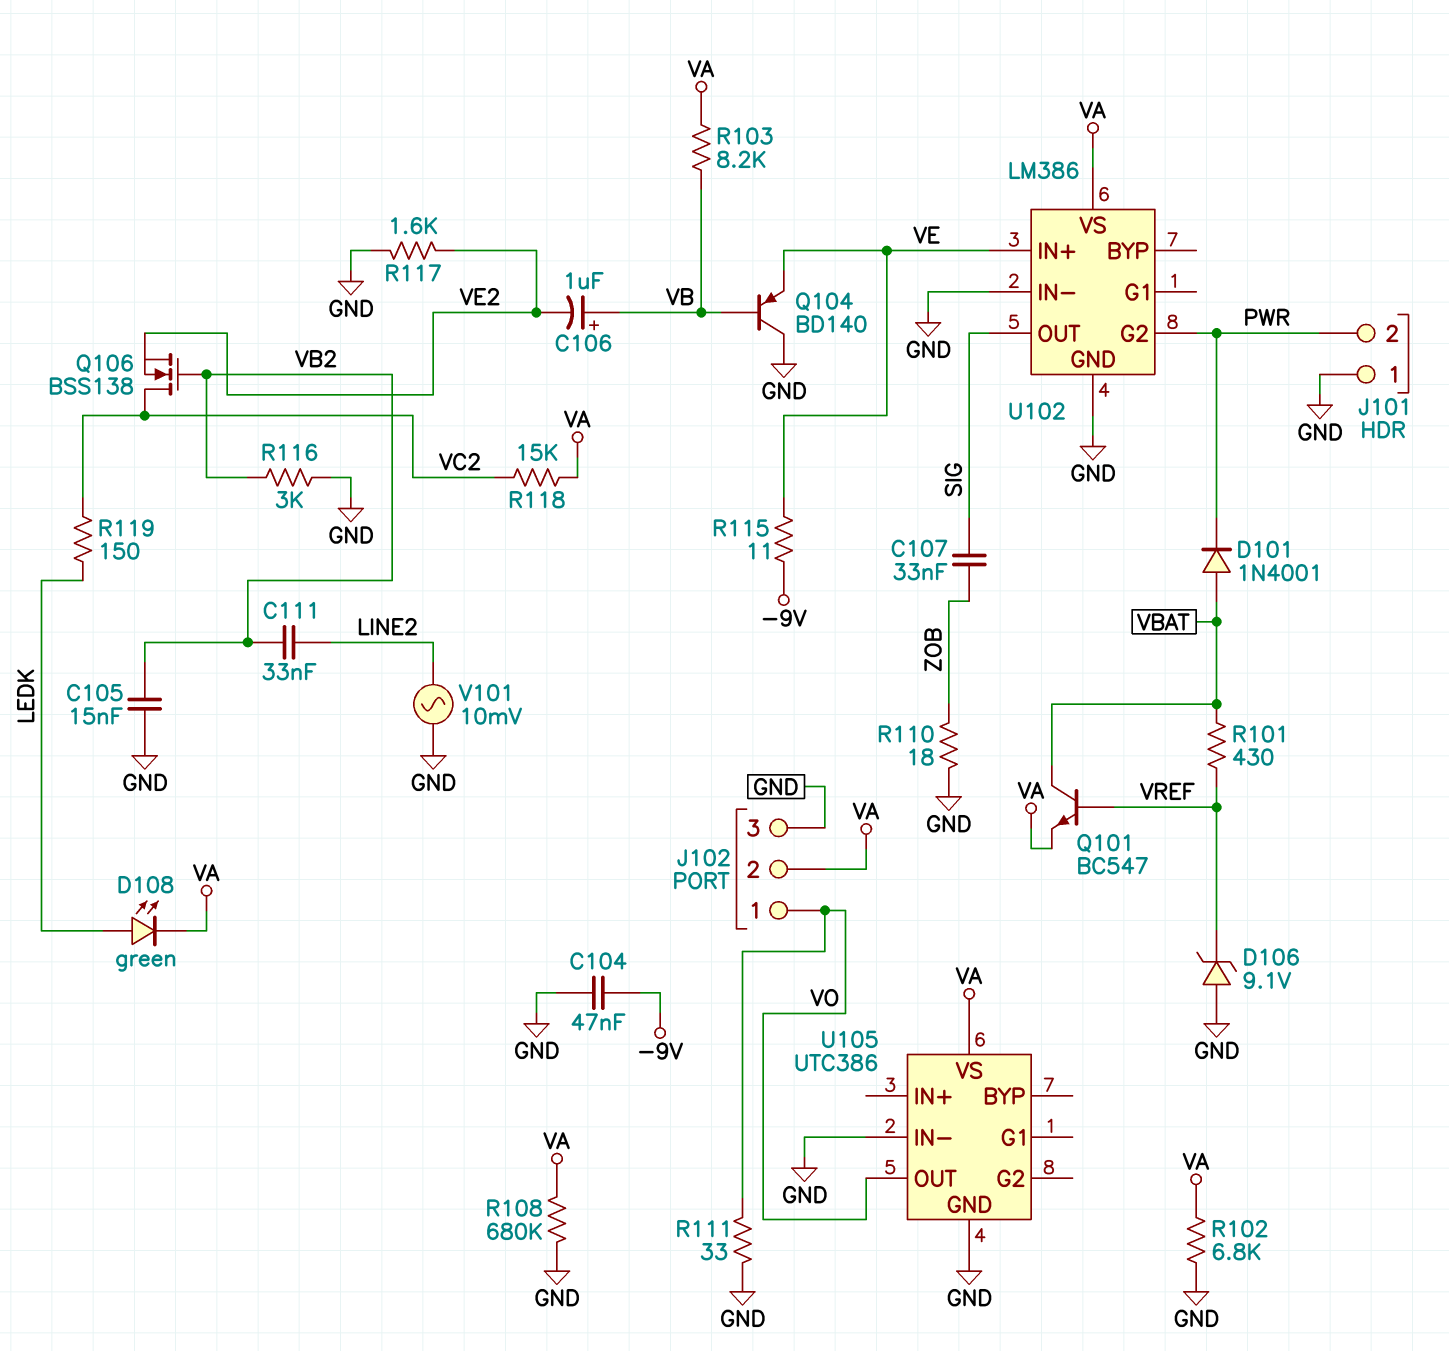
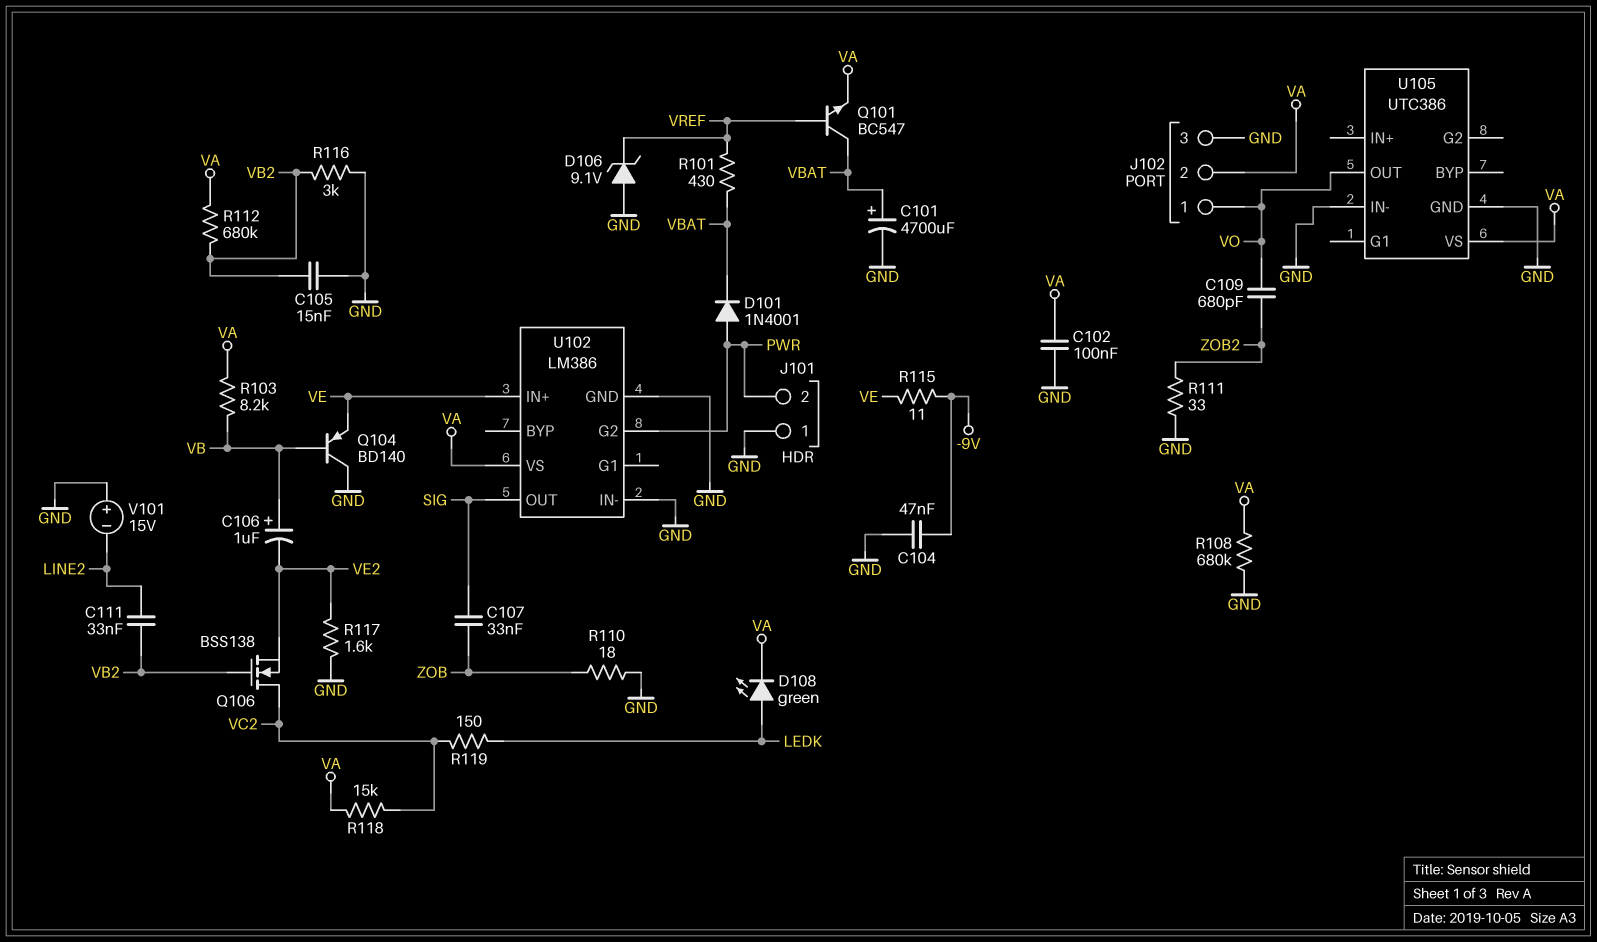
C101: none -> 4700uF (plus VBAT, minus GND)
C102: none -> 100nF (GND, VA)
C109: none -> 680pF (VO, ZOB2)
D101: diode 1N4001 (A VBAT, K PWR) -> diode 1N4001 (A PWR, K VBAT)
R102: 6.8k (GND, VA) -> none
R111: 33 (GND, VO) -> 33 (GND, ZOB2)
R112: none -> 680k (VA, VB2)
V101: AC 10mV (GND, LINE2) -> 15V (plus GND, minus LINE2)

